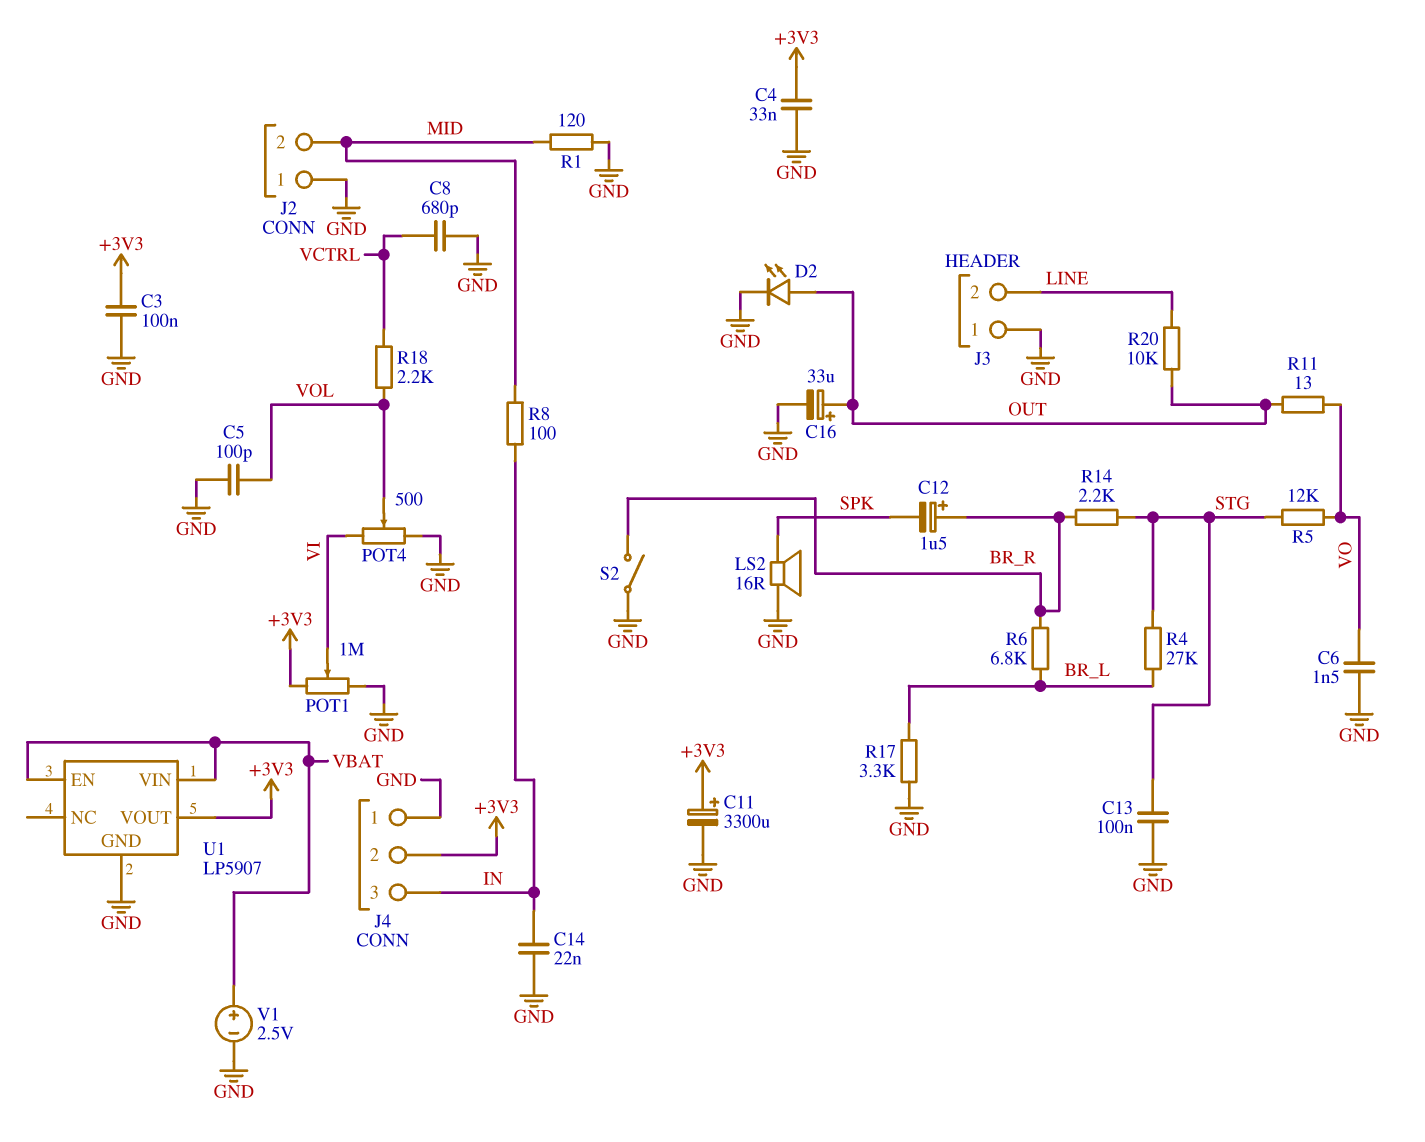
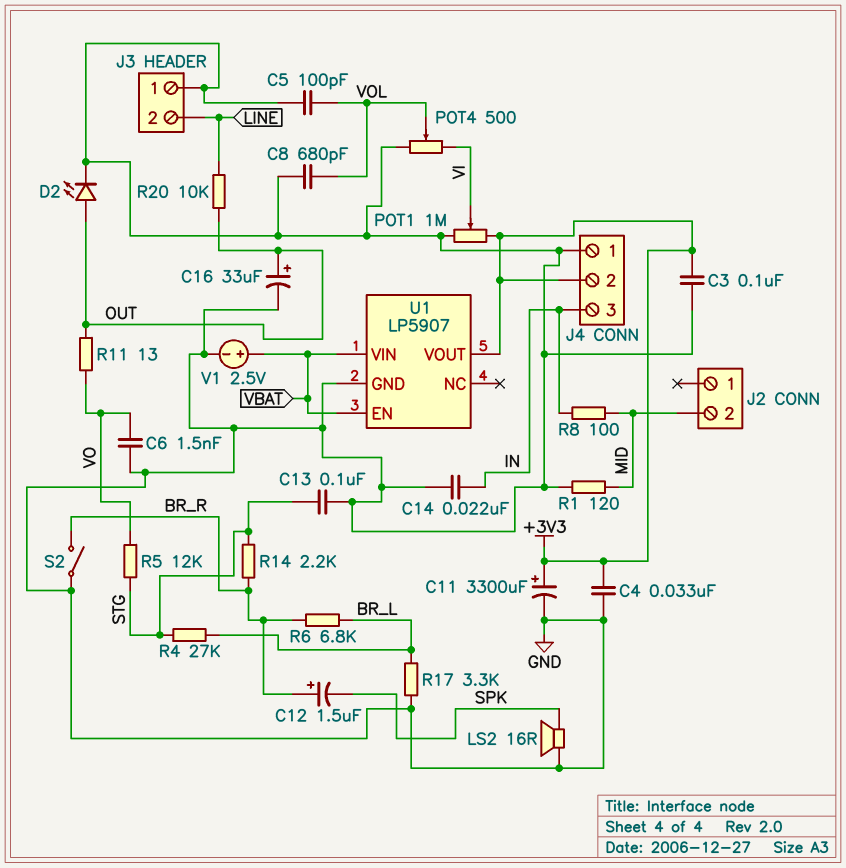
C8: 680pF (GND, VCTRL) -> 680pF (GND, VOL)
J2 pin 1: GND -> none
R18: 2.2k (VCTRL, VOL) -> none

